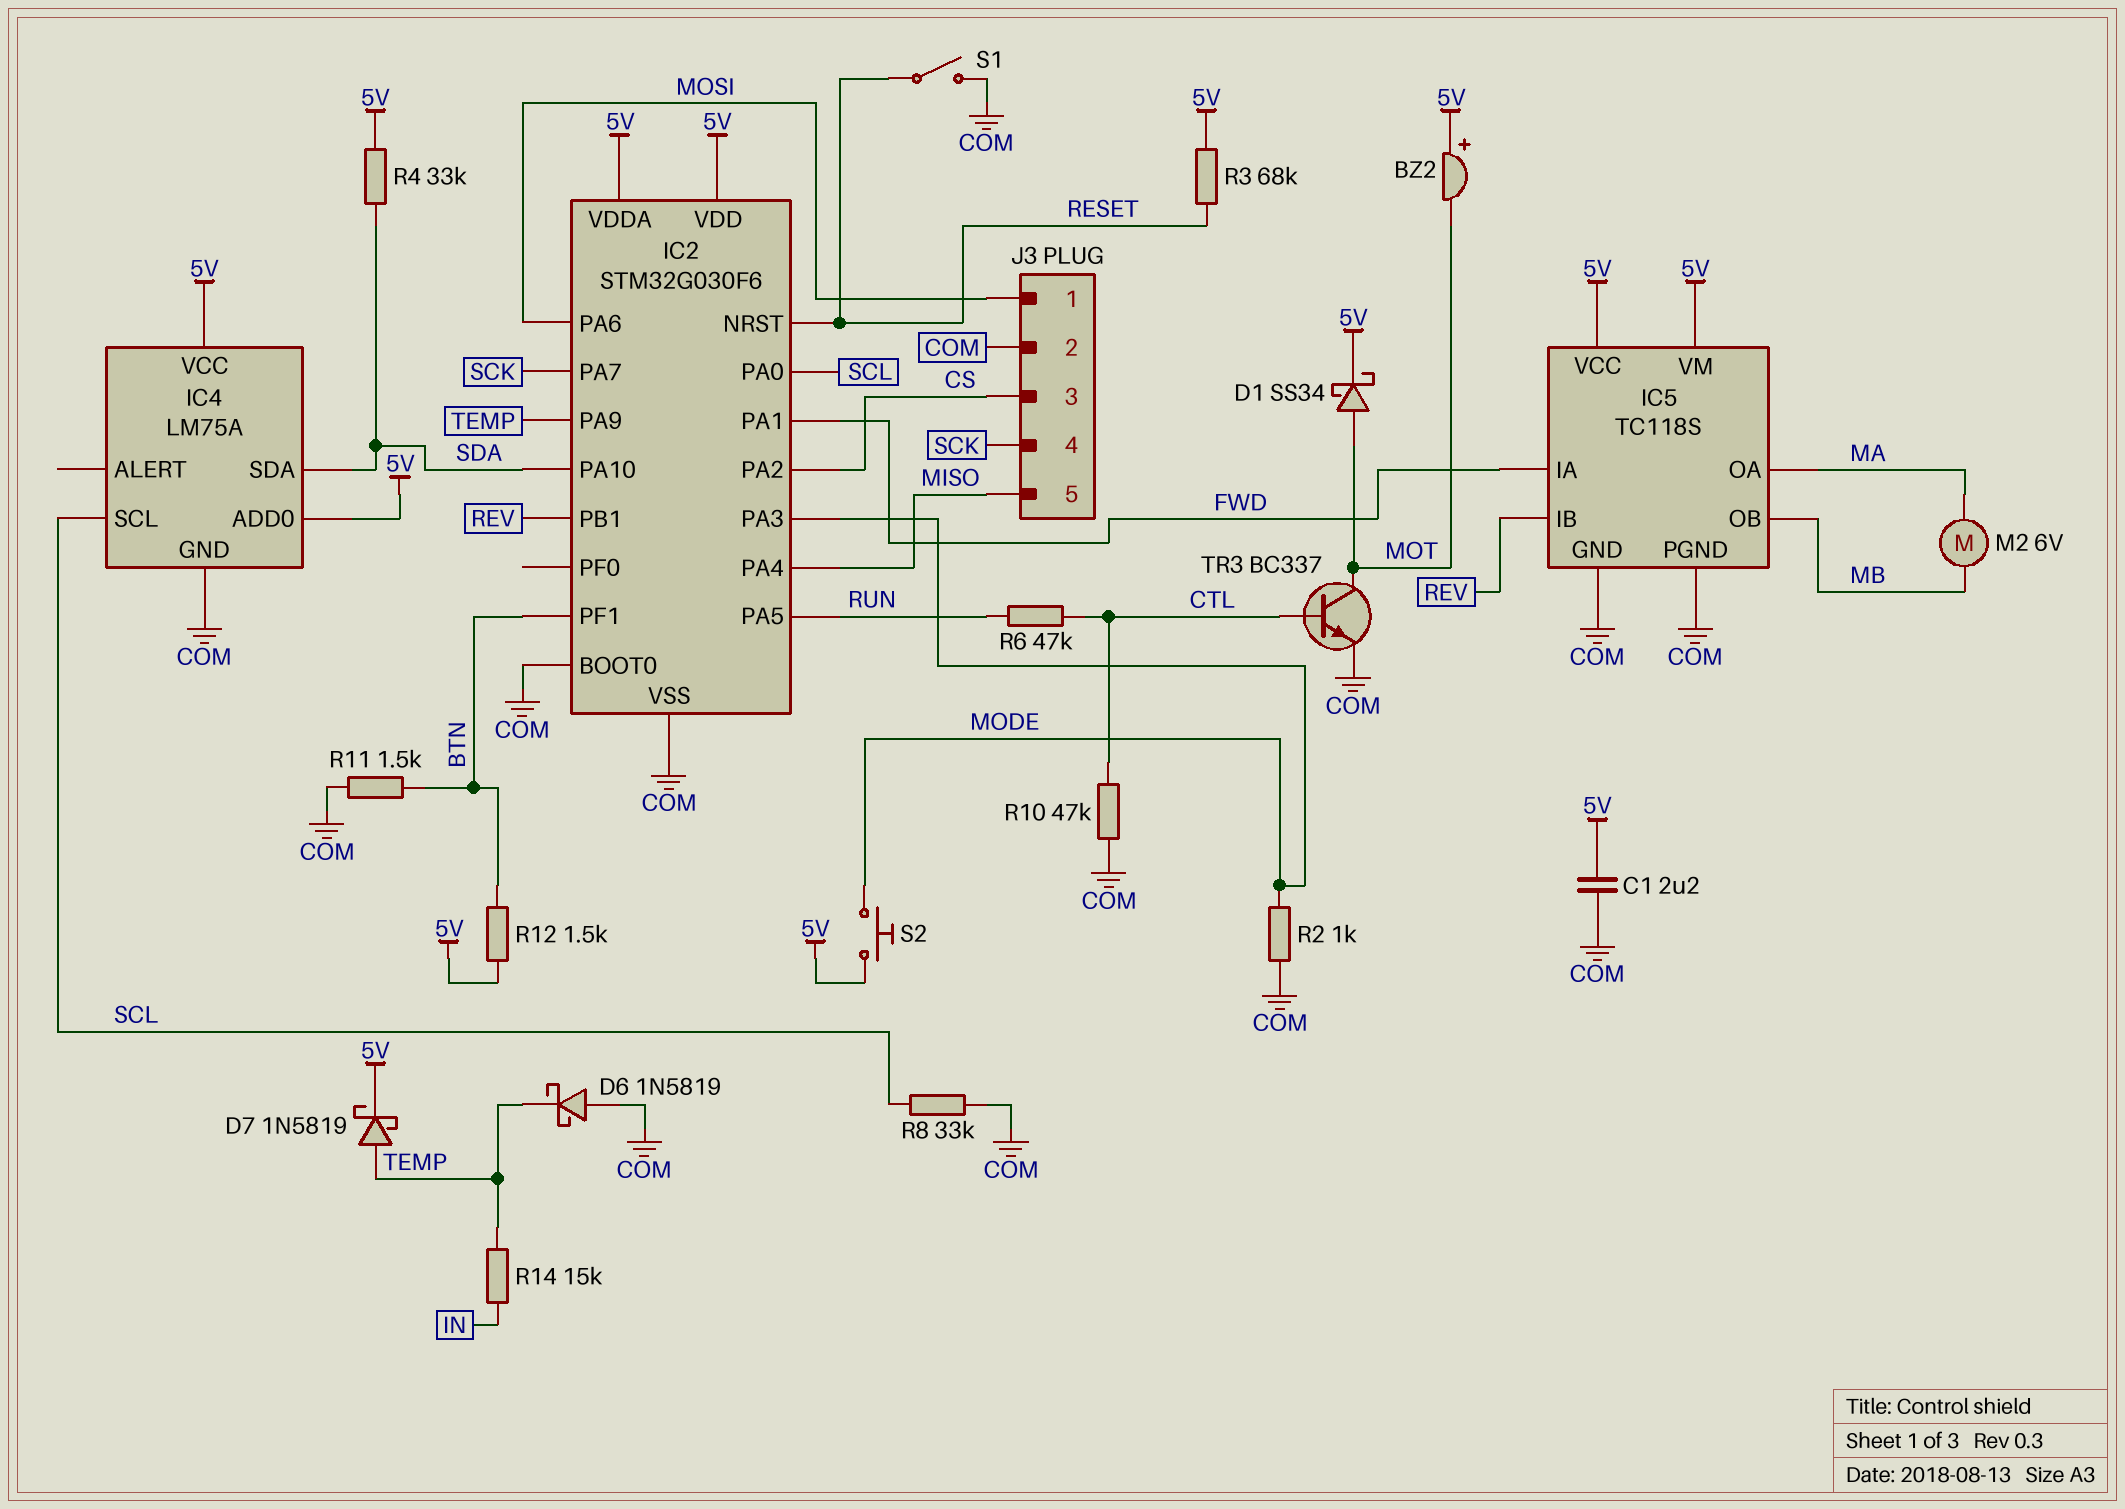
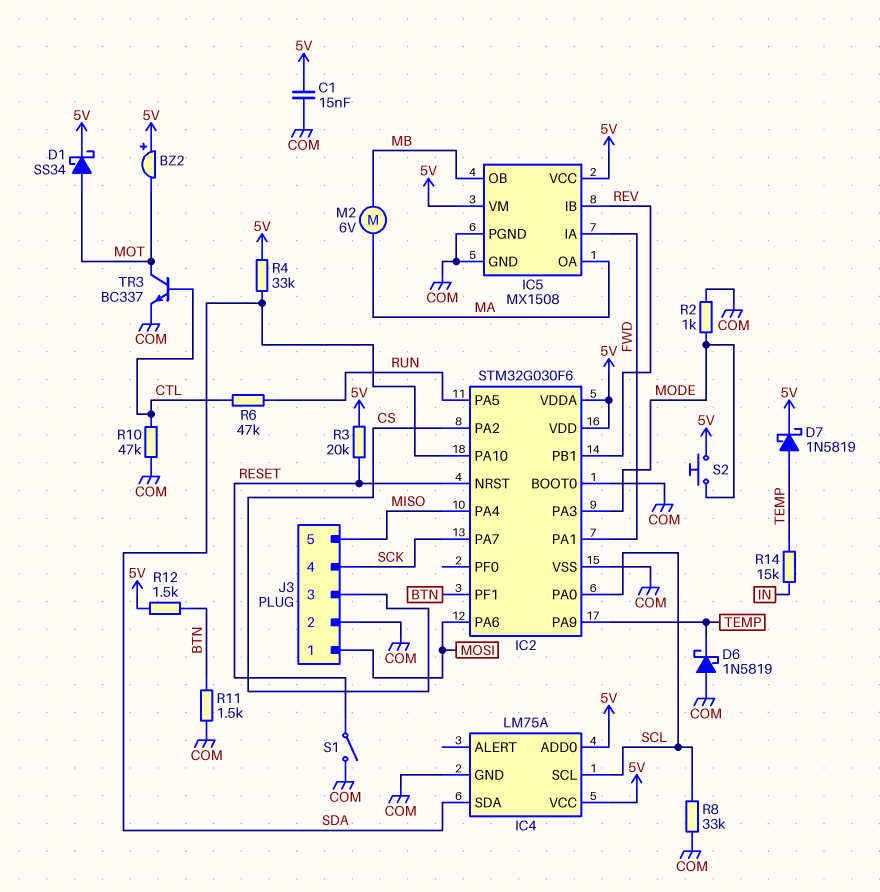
C1: 2.2uF (5V, COM) -> 15nF (5V, COM)
IC5: TC118S -> MX1508
R3: 68k (5V, RESET) -> 20k (5V, RESET)

